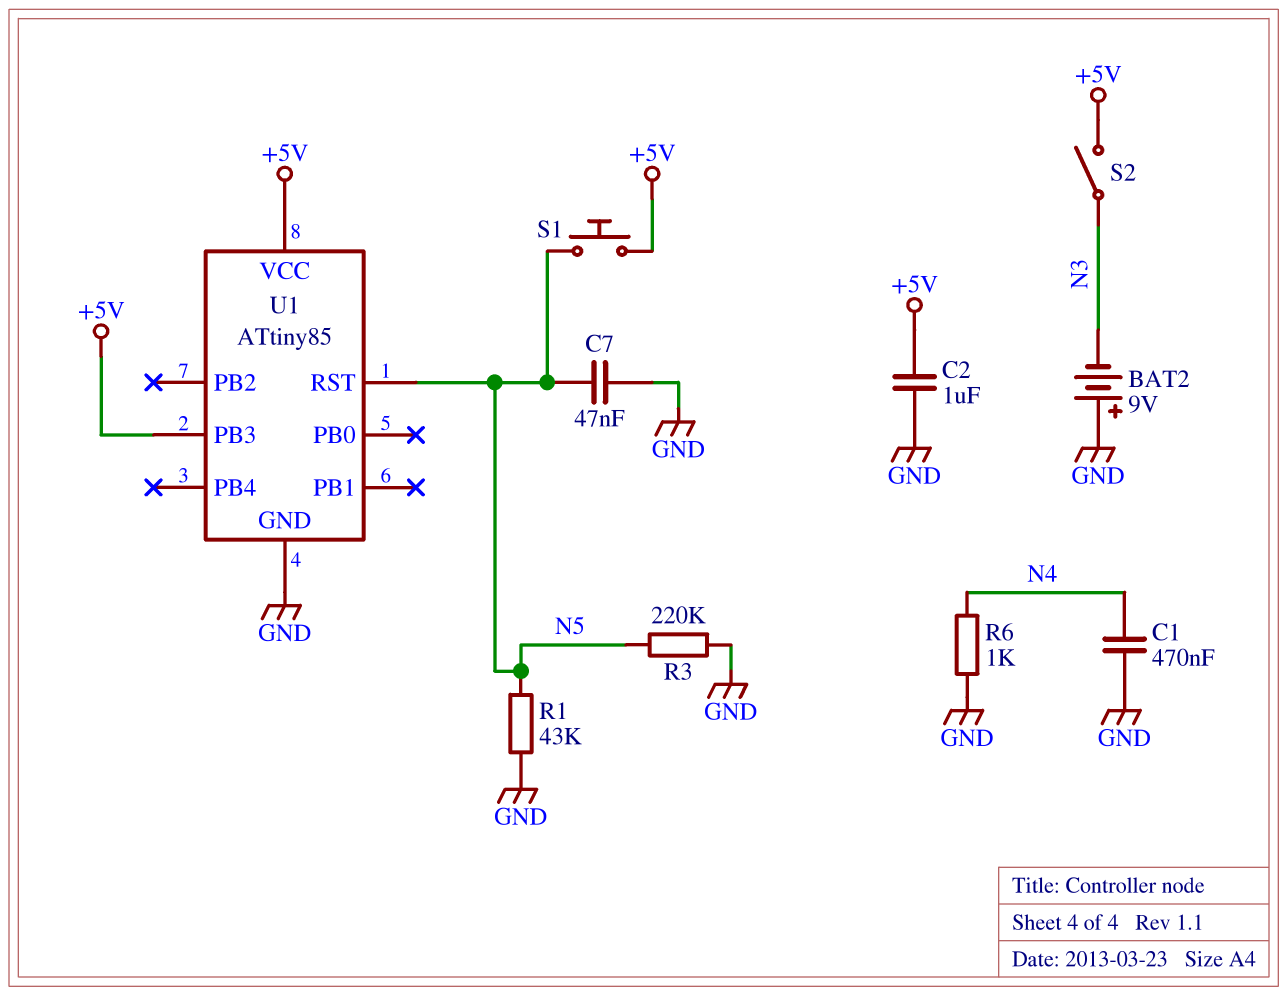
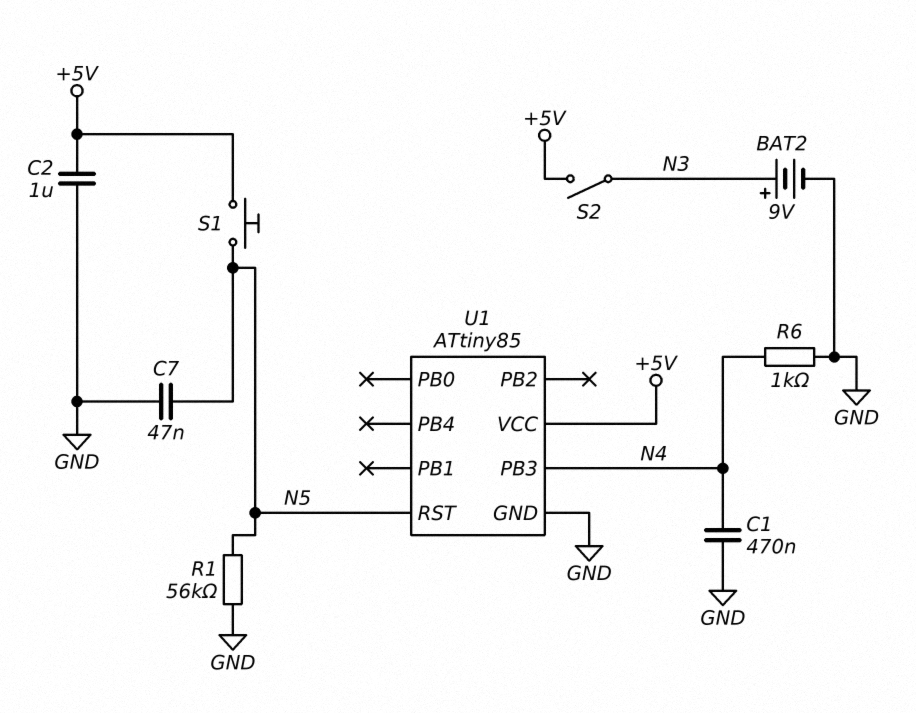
BAT2: 9V (plus GND, minus N3) -> 9V (plus N3, minus GND)
R1: 43k (GND, N5) -> 56k (GND, N5)
R3: 220k (GND, N5) -> none
U1 pin PB3: +5V -> N4

